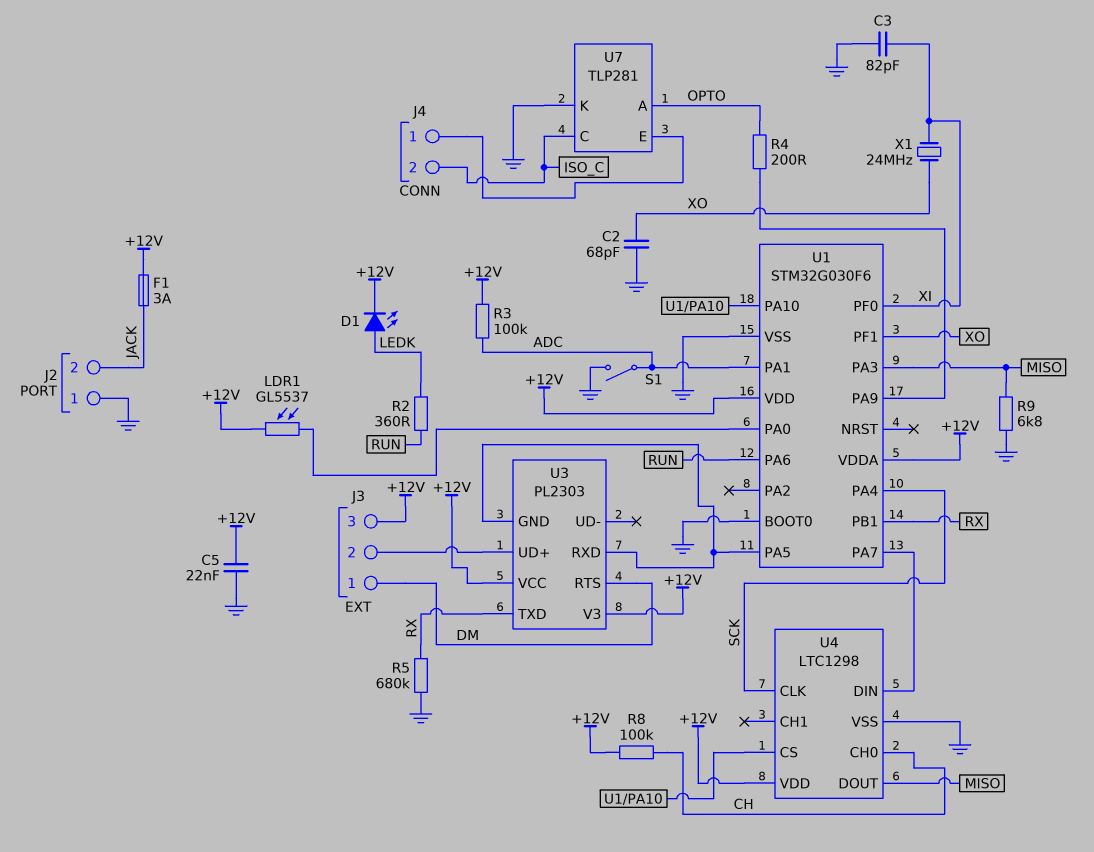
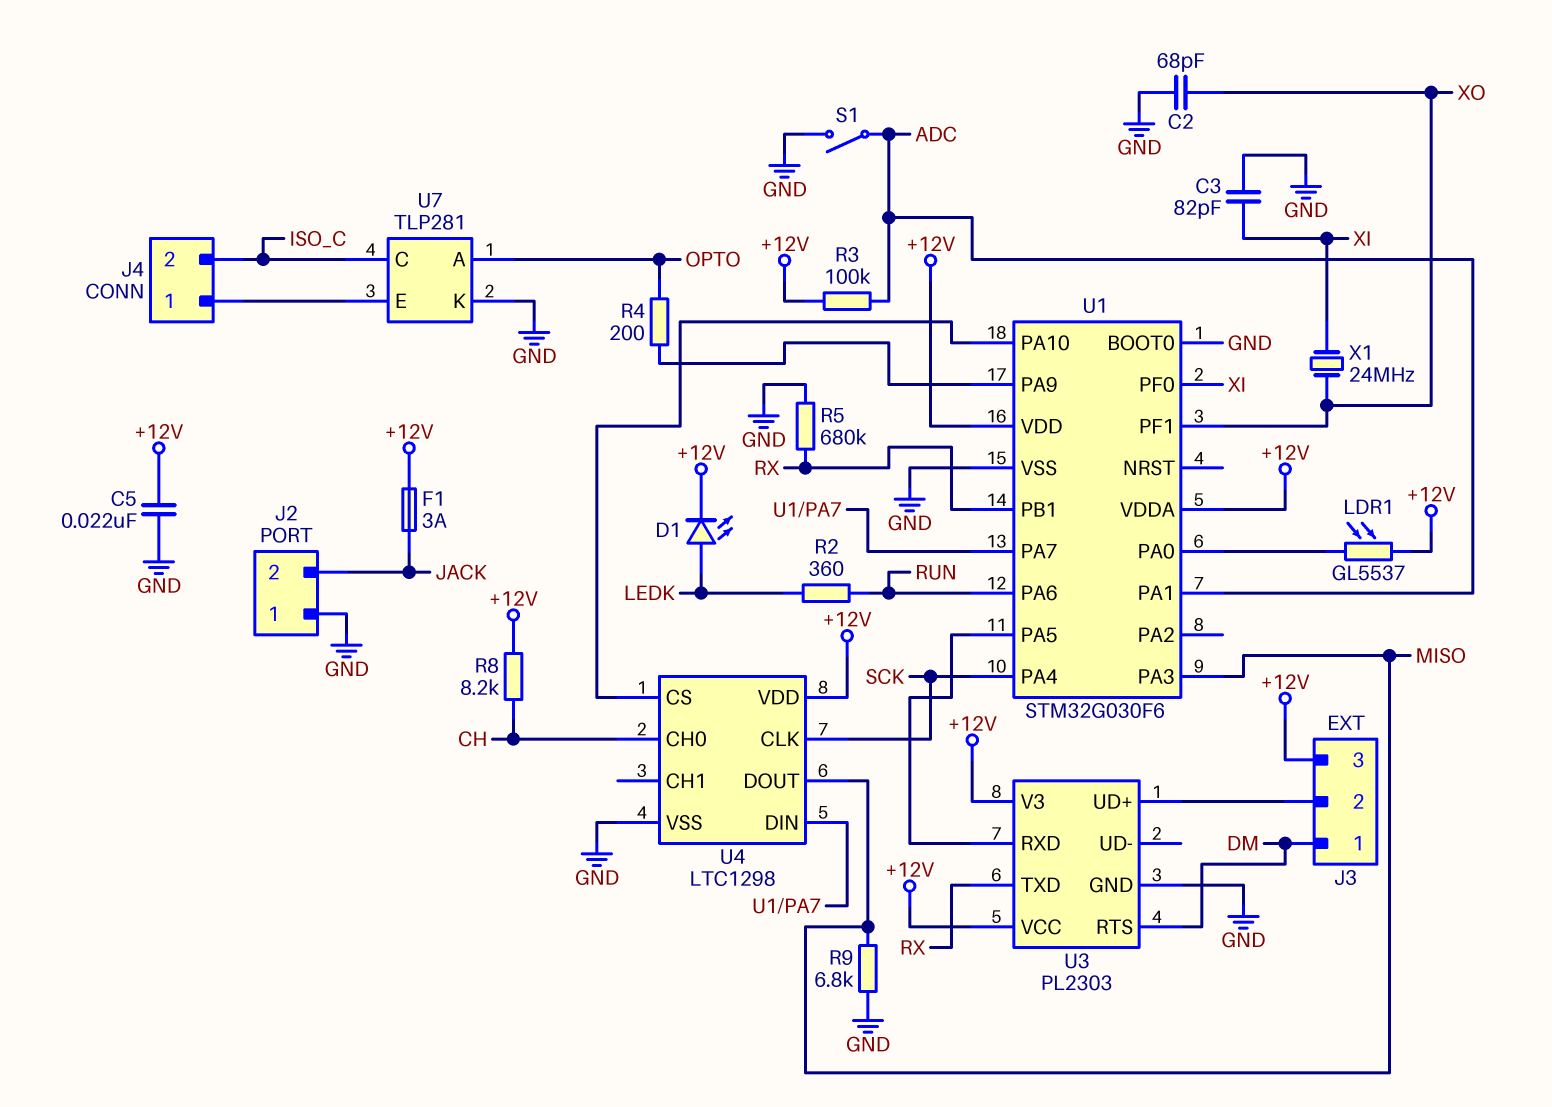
R8: 100k (+12V, CH) -> 8.2k (+12V, CH)
U3 pin GND: U1/PA5 -> GND

